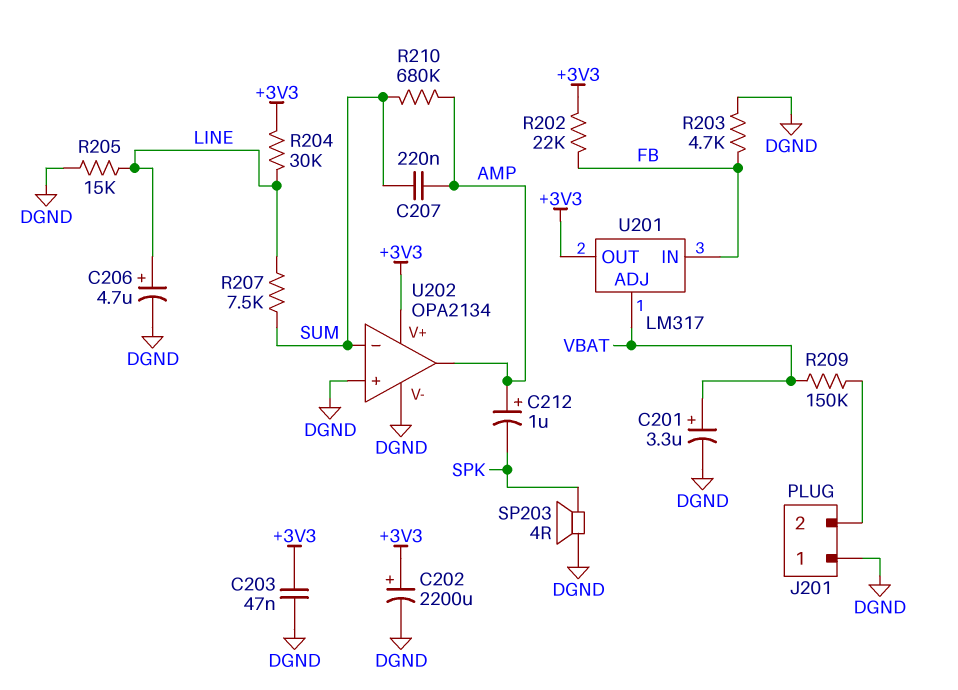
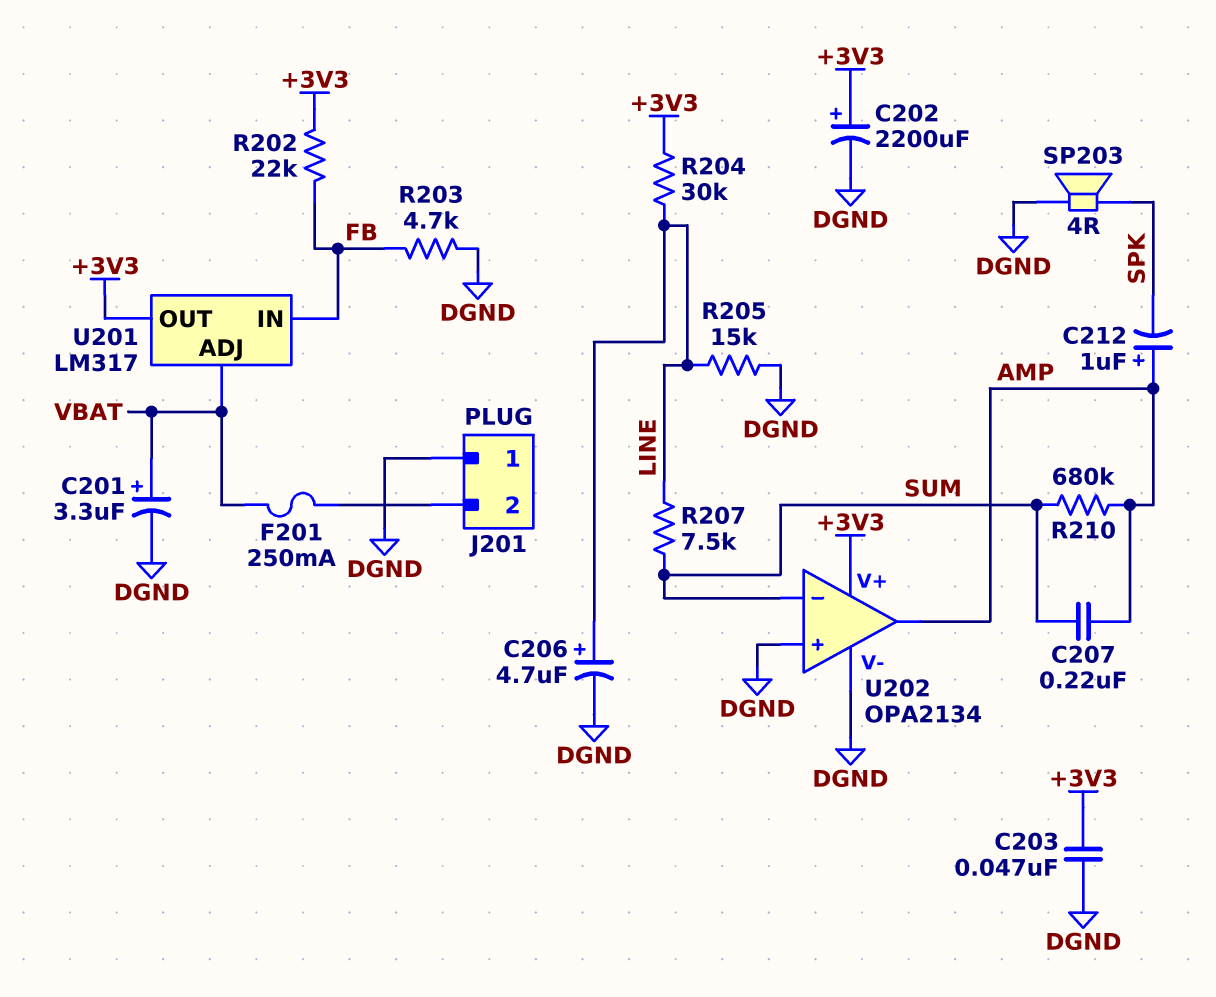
F201: none -> 250mA (J201/2, VBAT)
R209: 150k (J201/2, VBAT) -> none

